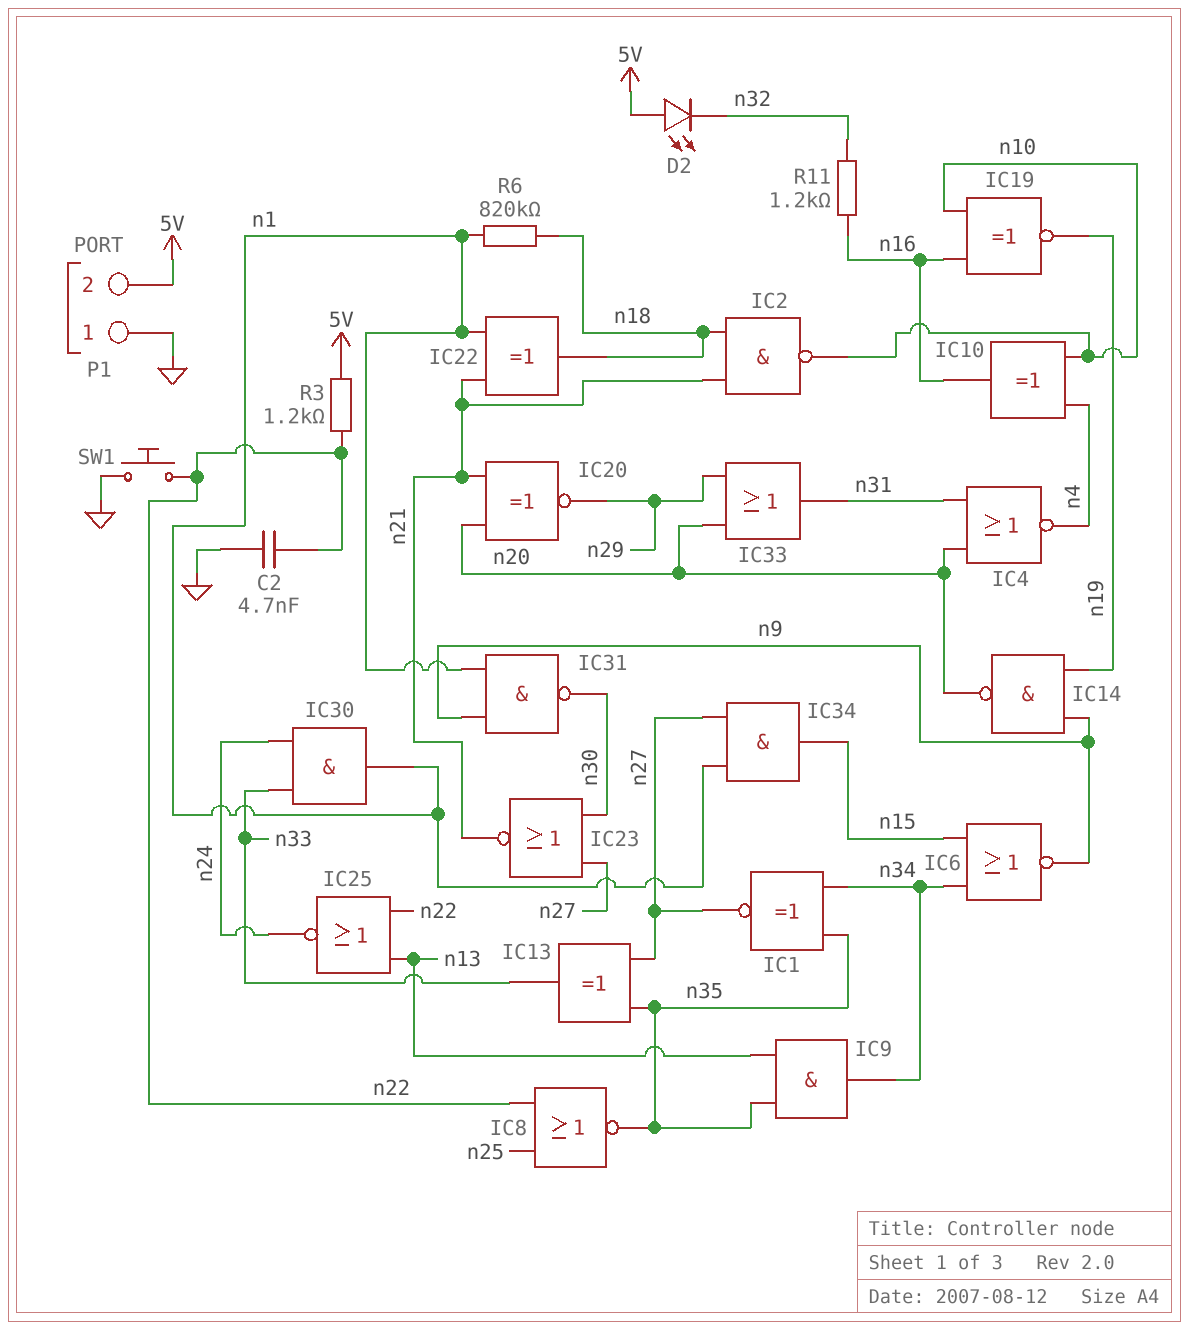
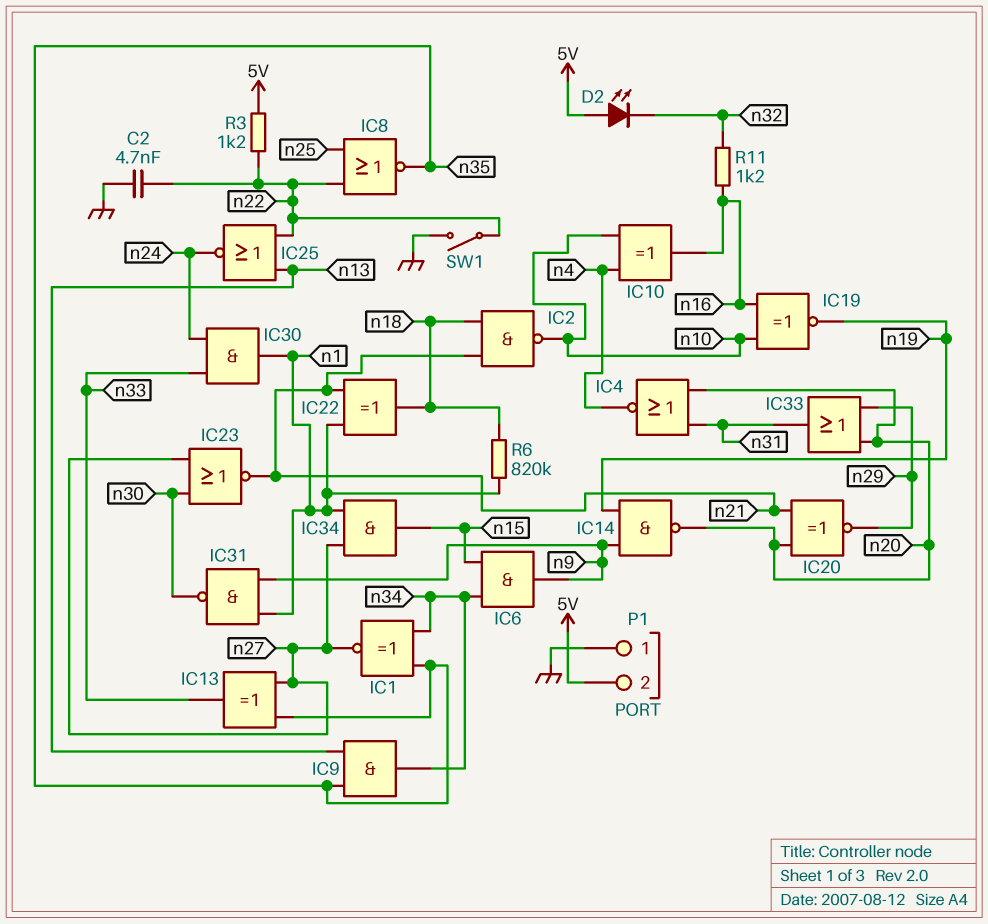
IC6: NOR (in n15, in n34, out n9) -> AND (in n15, in n34, out n9)
SW1: button (GND, n22) -> switch (GND, n22)

